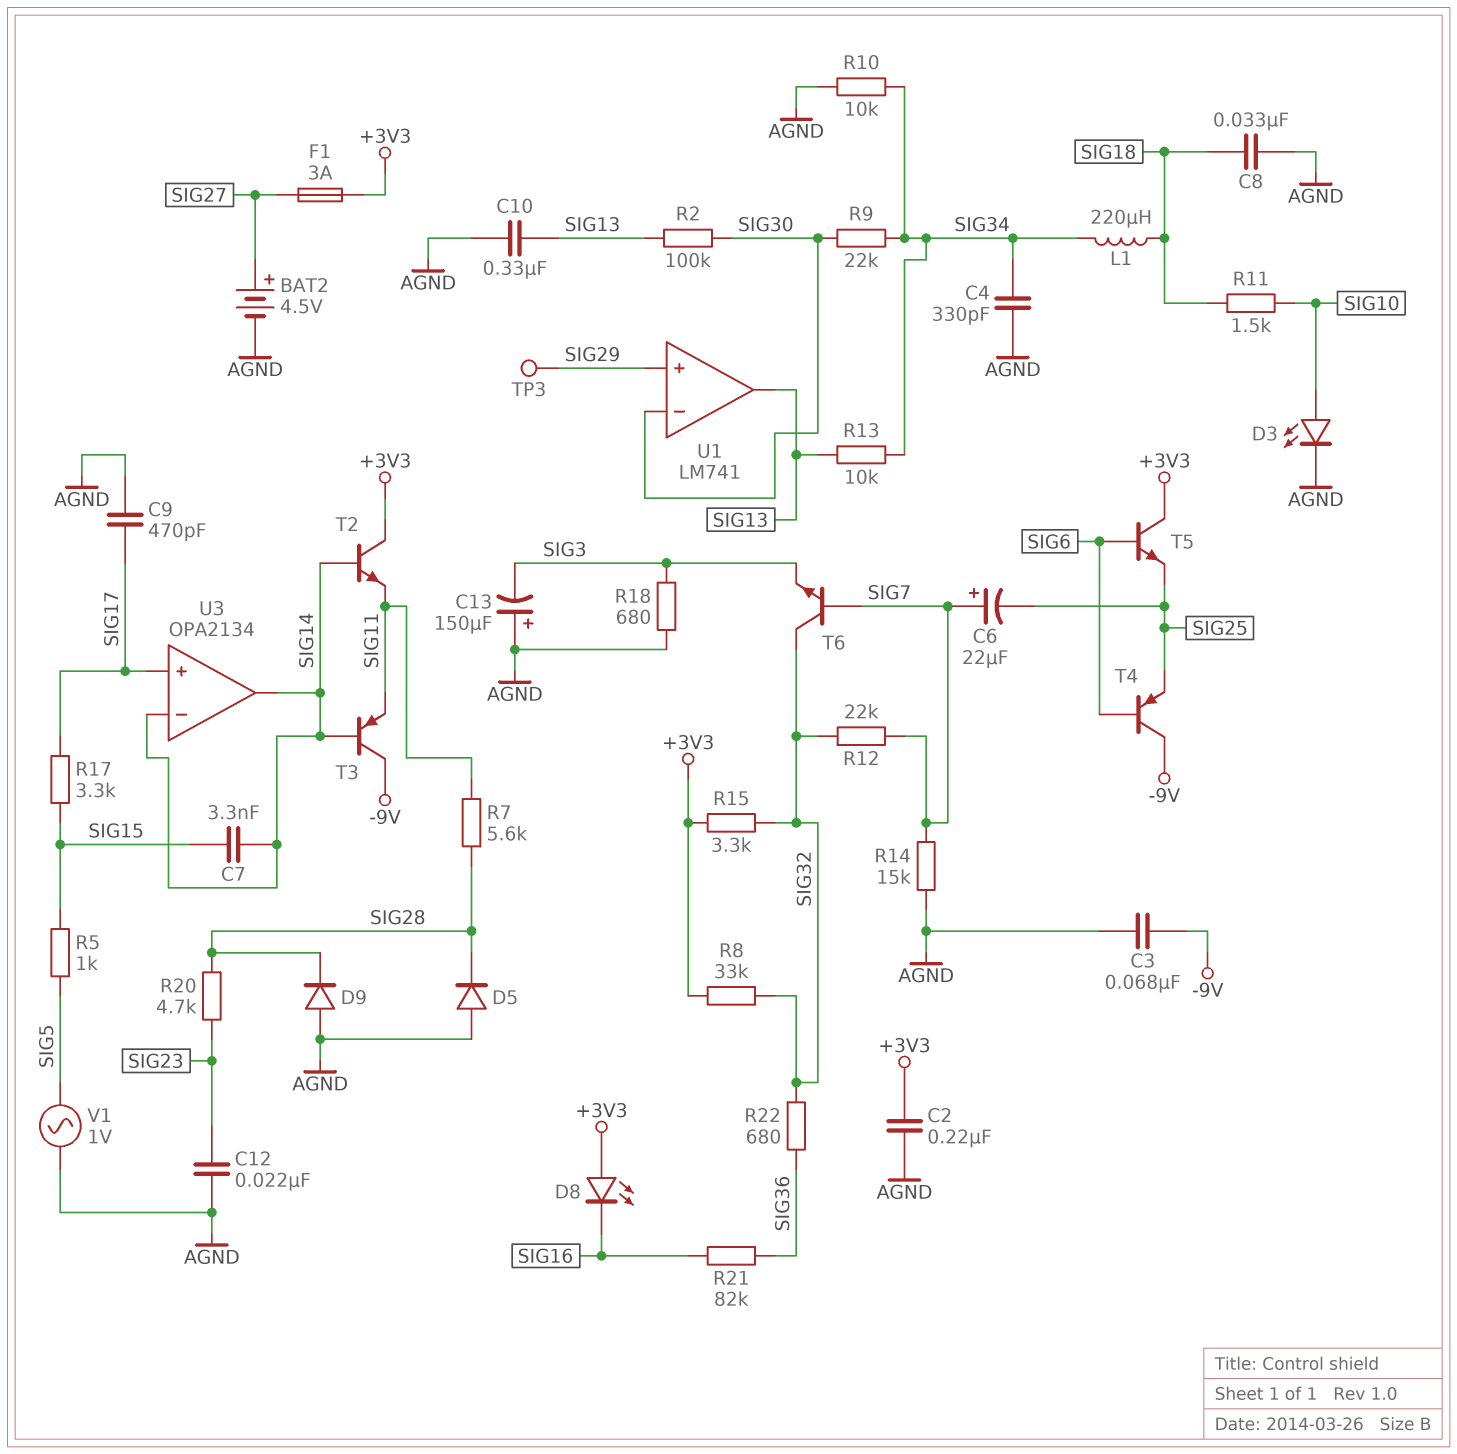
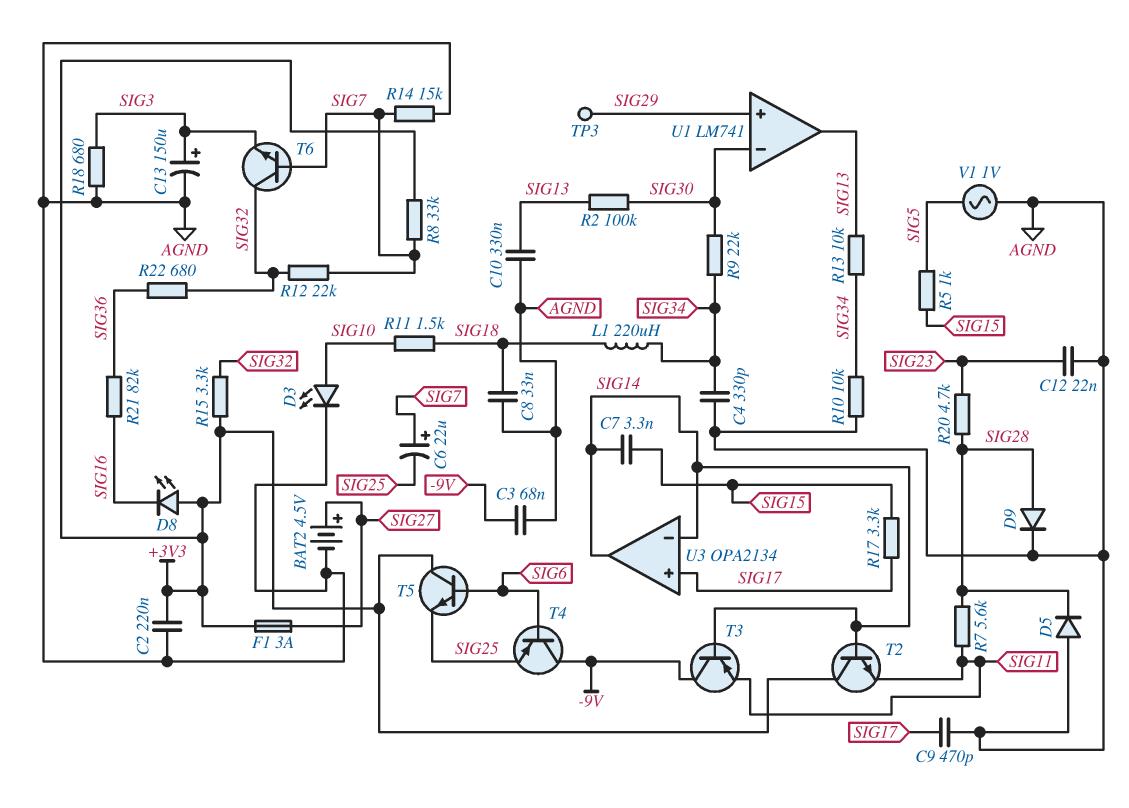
C13: 150uF (plus AGND, minus SIG3) -> 150uF (plus SIG3, minus AGND)
D9: diode (A AGND, K SIG28) -> diode (A SIG28, K AGND)
R8: 33k (+3V3, SIG32) -> 33k (+3V3, SIG7)

